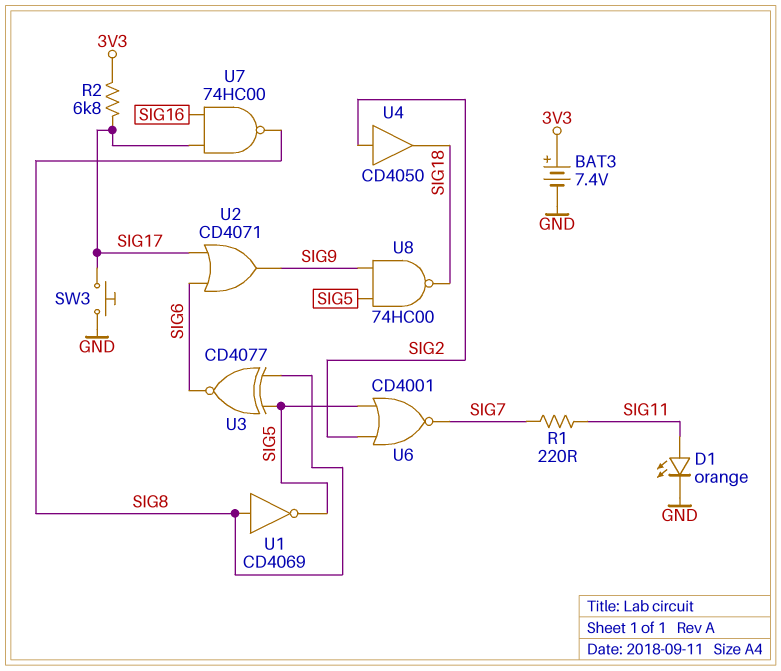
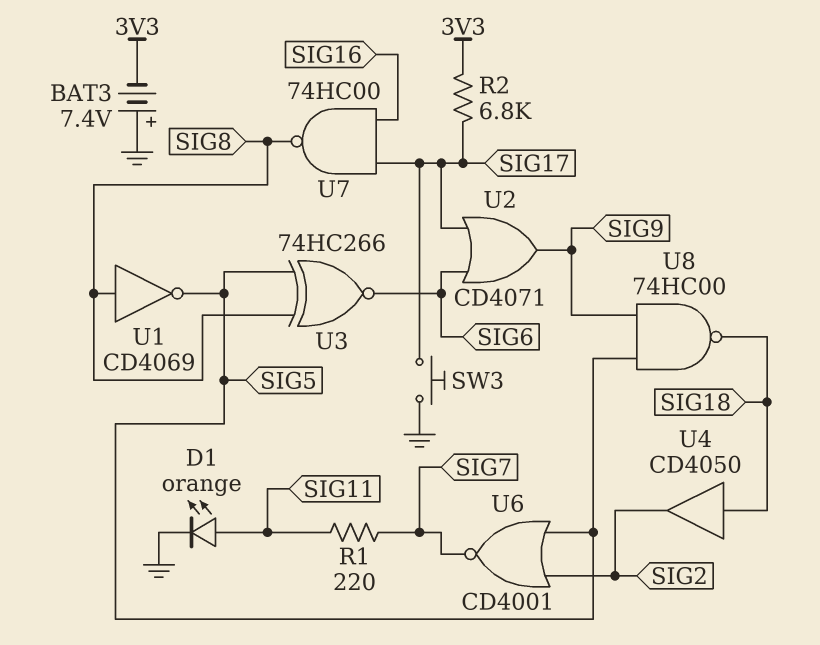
BAT3: 7.4V (plus 3V3, minus GND) -> 7.4V (plus GND, minus 3V3)
U3: XNOR CD4077 (in SIG5, in SIG8, out SIG6) -> XNOR 74HC266 (in SIG5, in SIG8, out SIG6)
U4: buffer CD4050 (in SIG2, out SIG18) -> buffer CD4050 (in SIG18, out SIG2)

